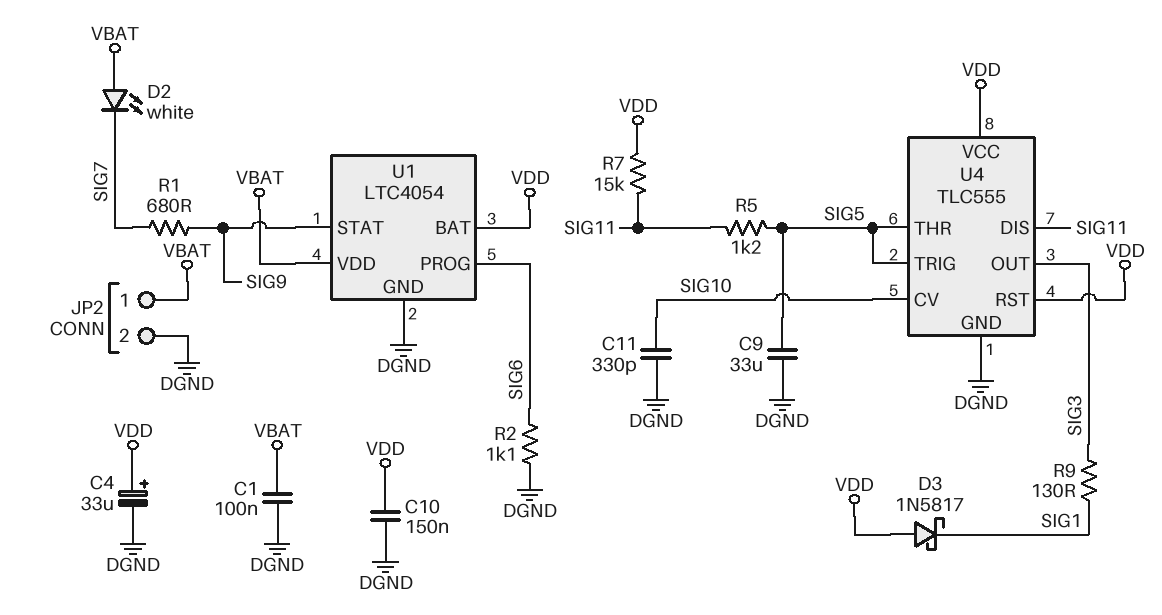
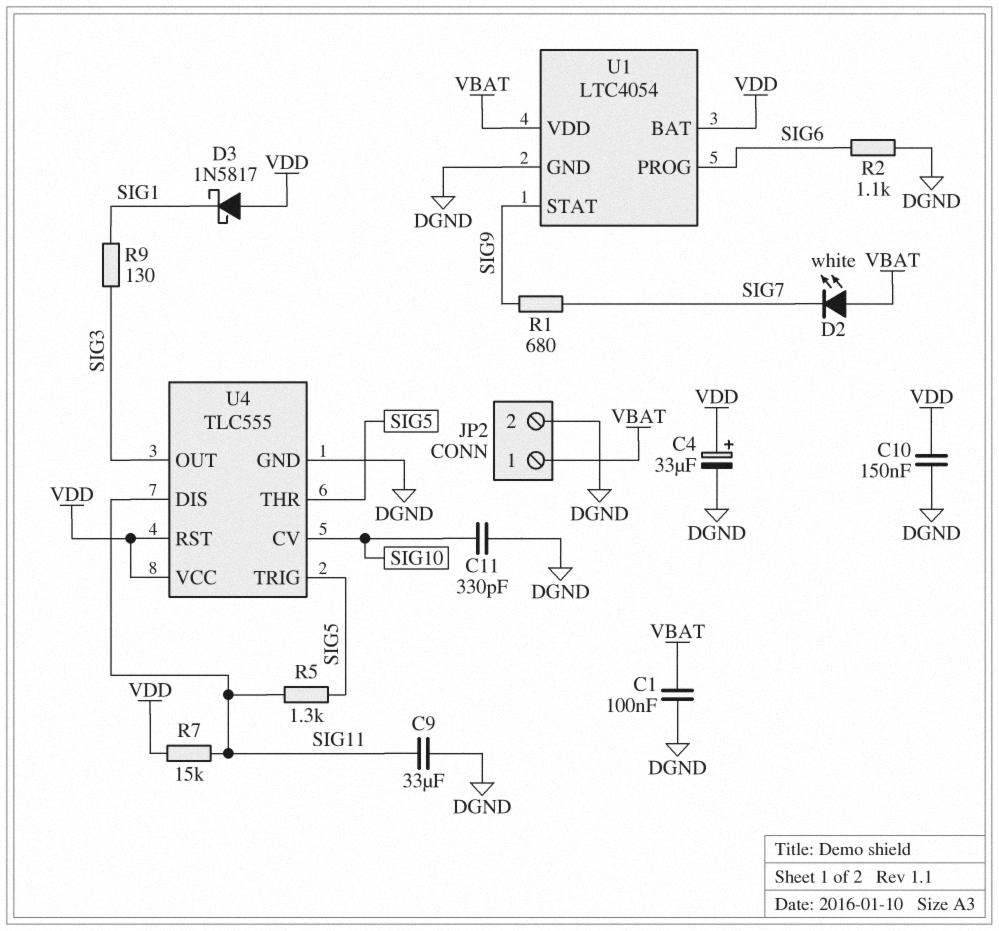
C9: 33uF (DGND, SIG5) -> 33uF (DGND, SIG11)
R5: 1.2k (SIG5, SIG11) -> 1.3k (SIG5, SIG11)

